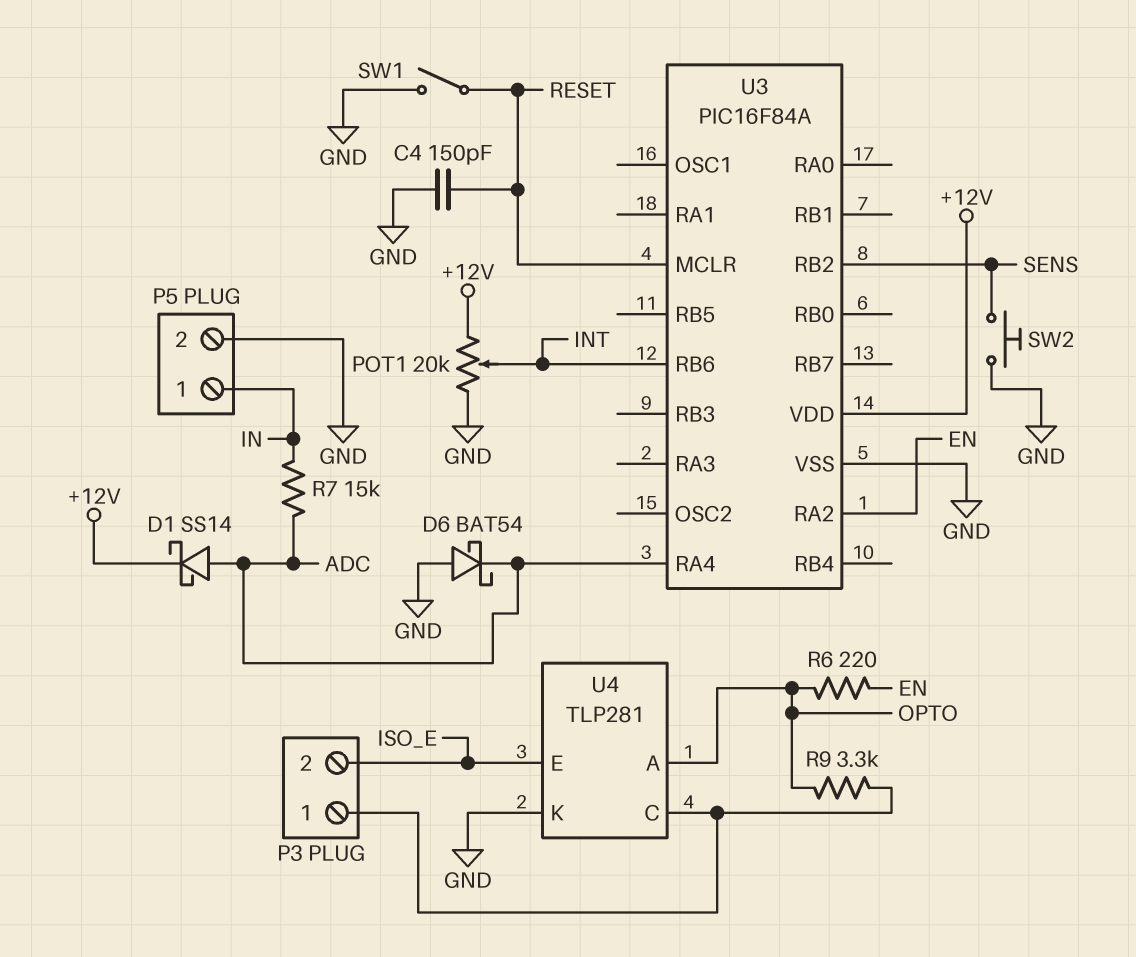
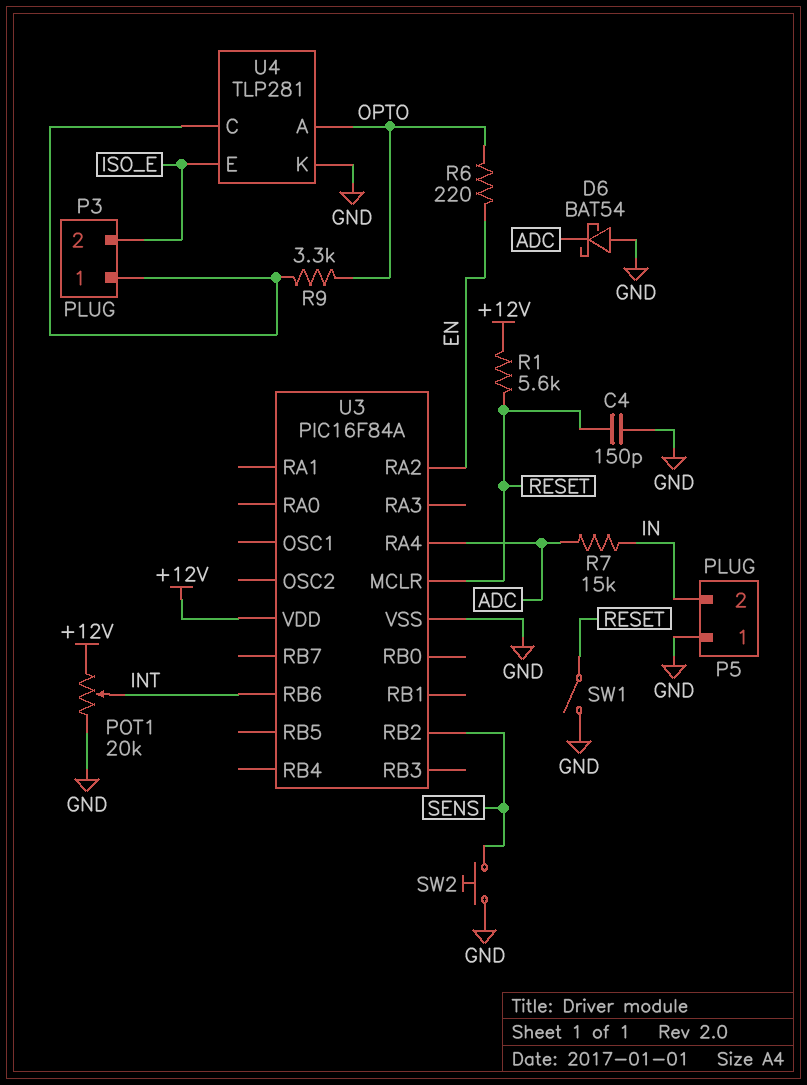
D1: schottky SS14 (A ADC, K +12V) -> none
P5 pin 1: IN -> GND
P5 pin 2: GND -> IN
R1: none -> 5.6k (+12V, RESET)

